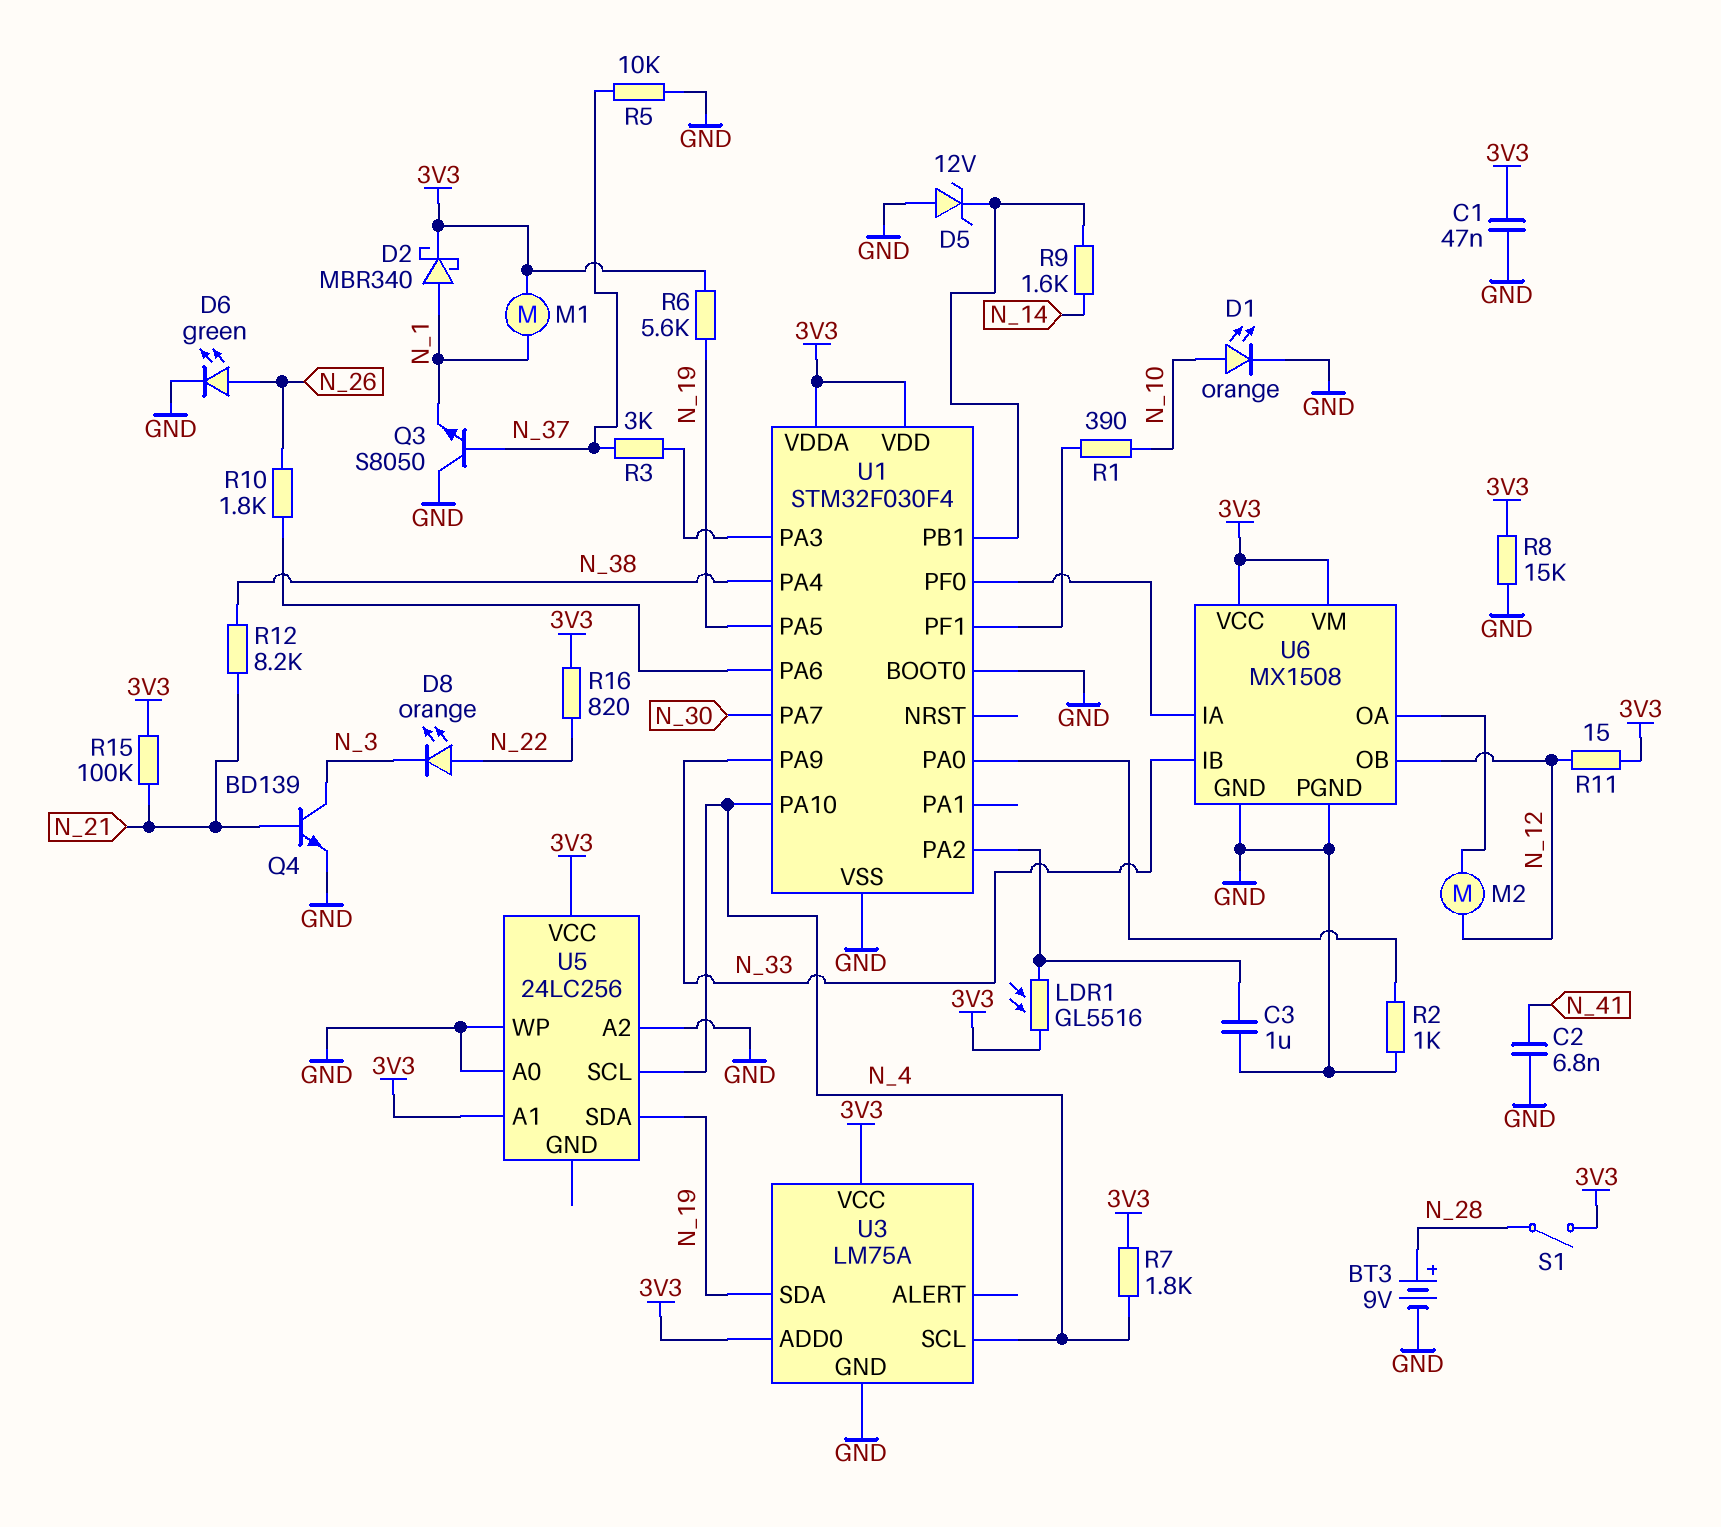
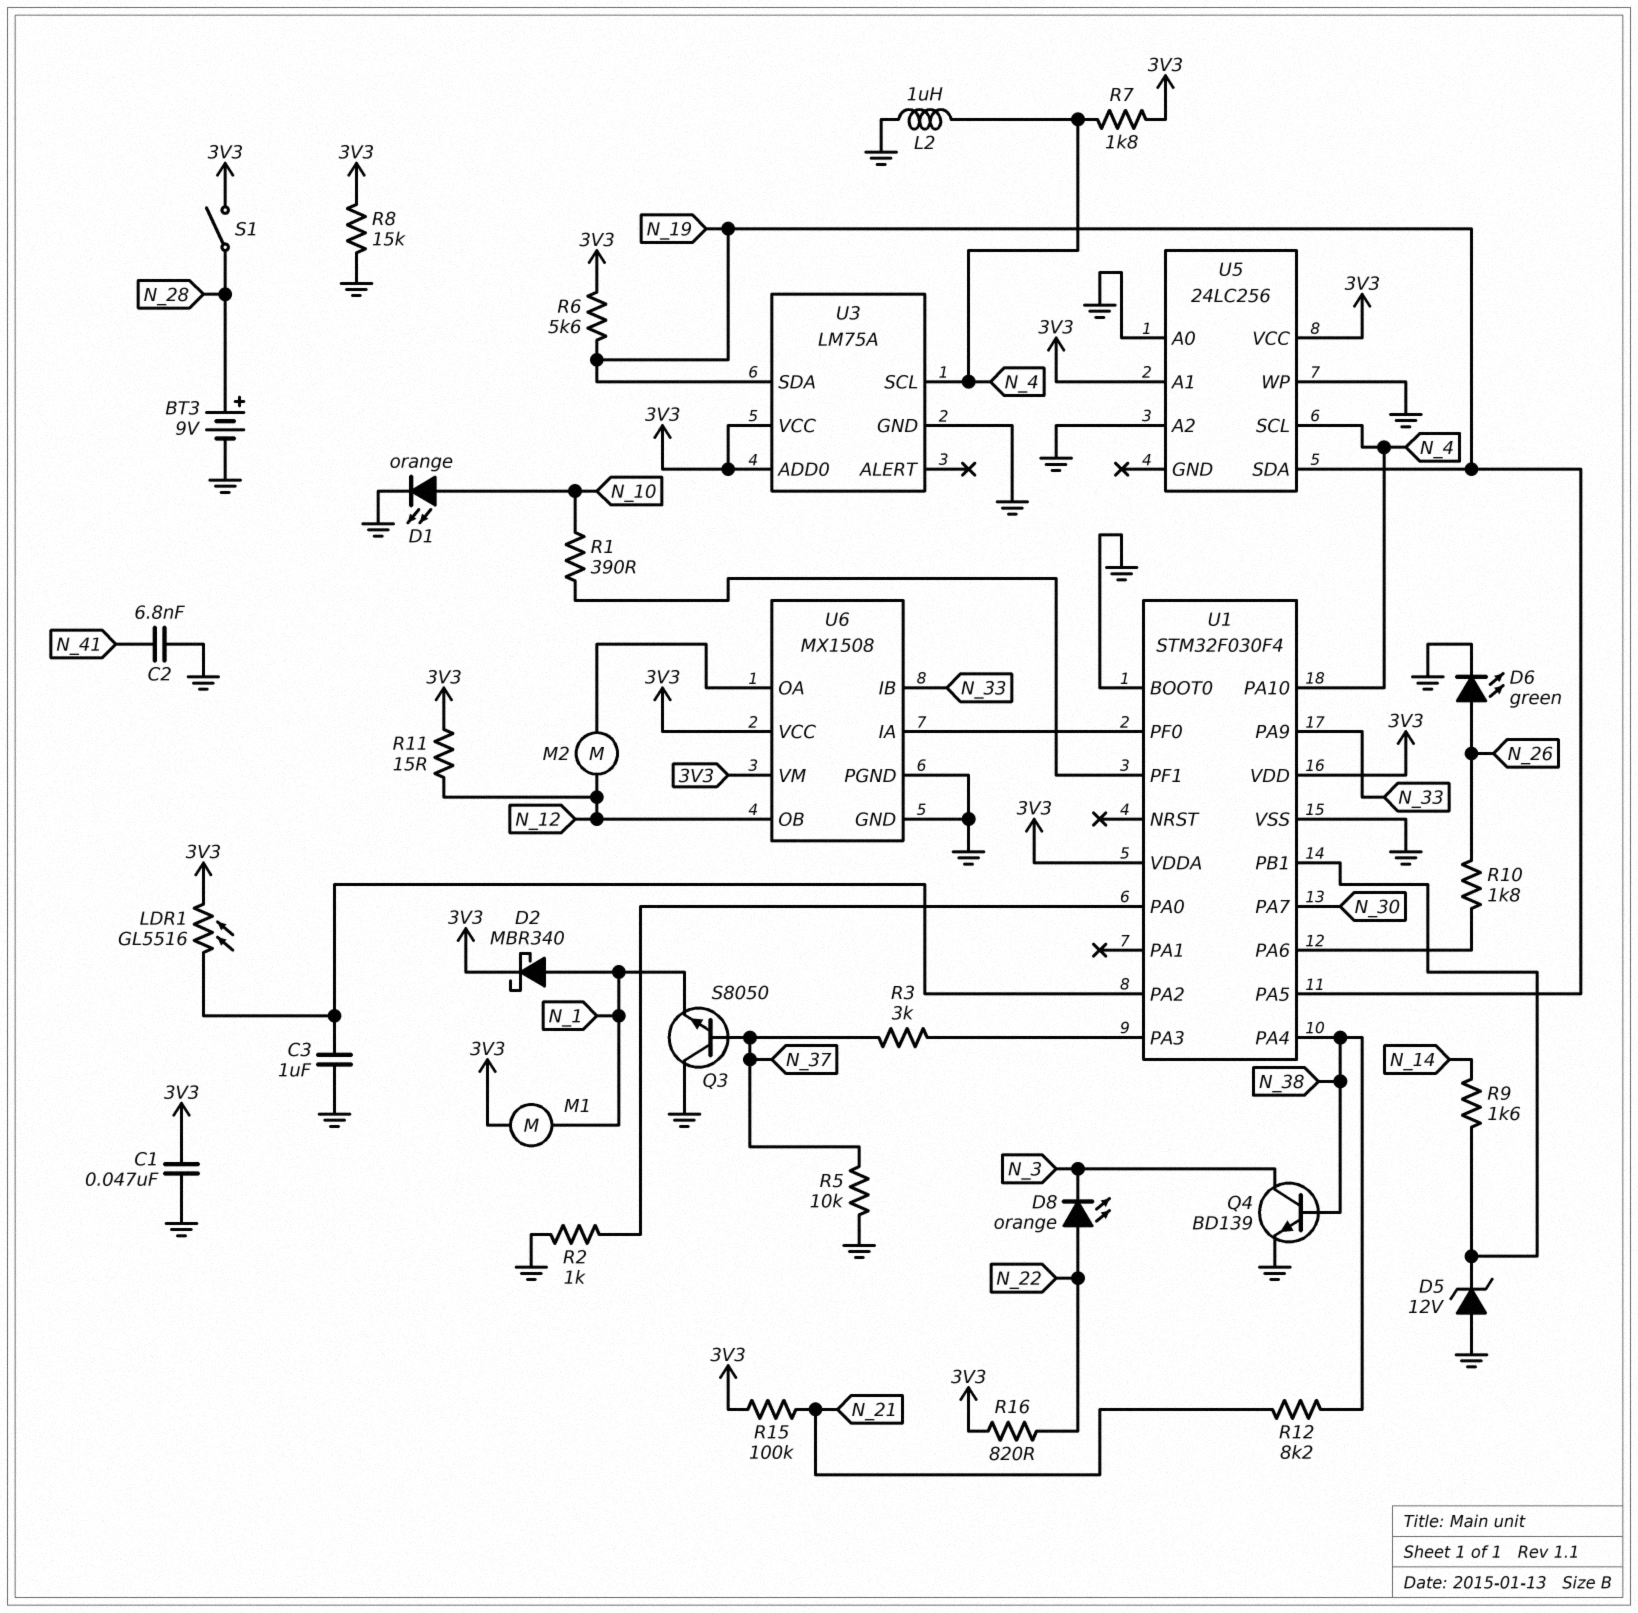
L2: none -> 1uH (GND, N_4)
Q4: NPN BD139 (B N_21, C N_3, E GND) -> NPN BD139 (B N_38, C N_3, E GND)

